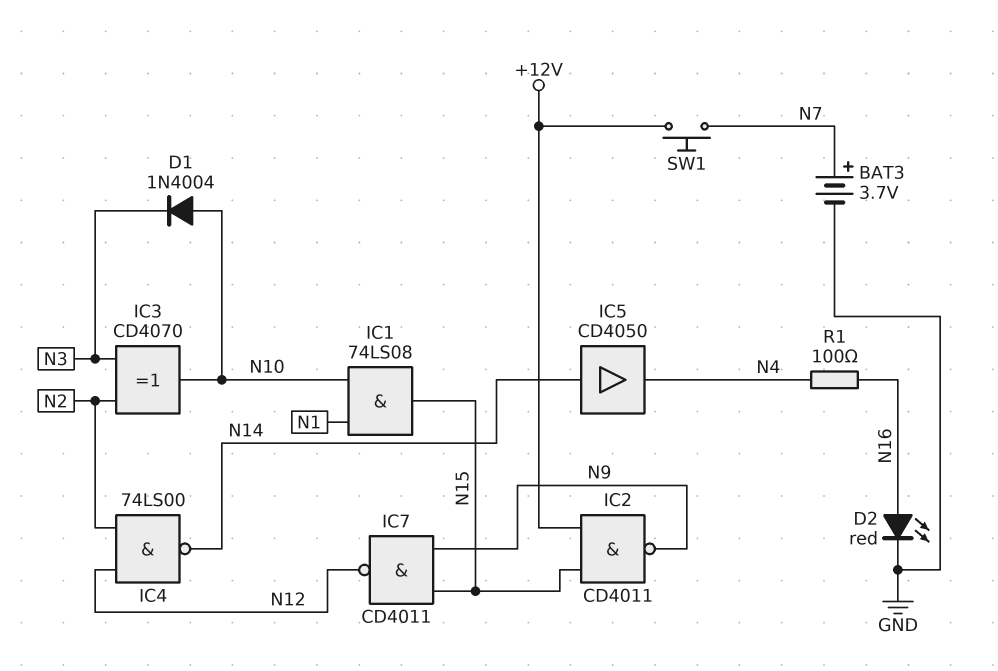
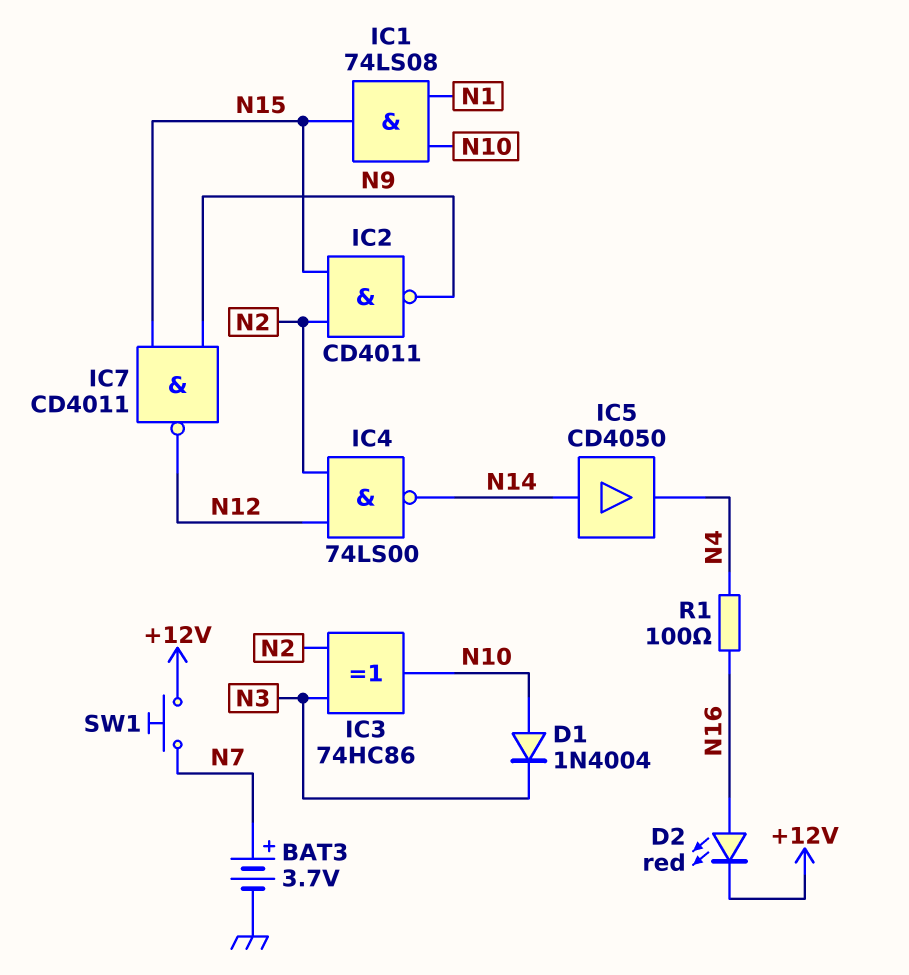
D2: LED red (A N16, K GND) -> LED red (A N16, K +12V)
IC2: NAND CD4011 (in +12V, in N15, out N9) -> NAND CD4011 (in N2, in N15, out N9)
IC3: XOR CD4070 (in N2, in N3, out N10) -> XOR 74HC86 (in N2, in N3, out N10)

